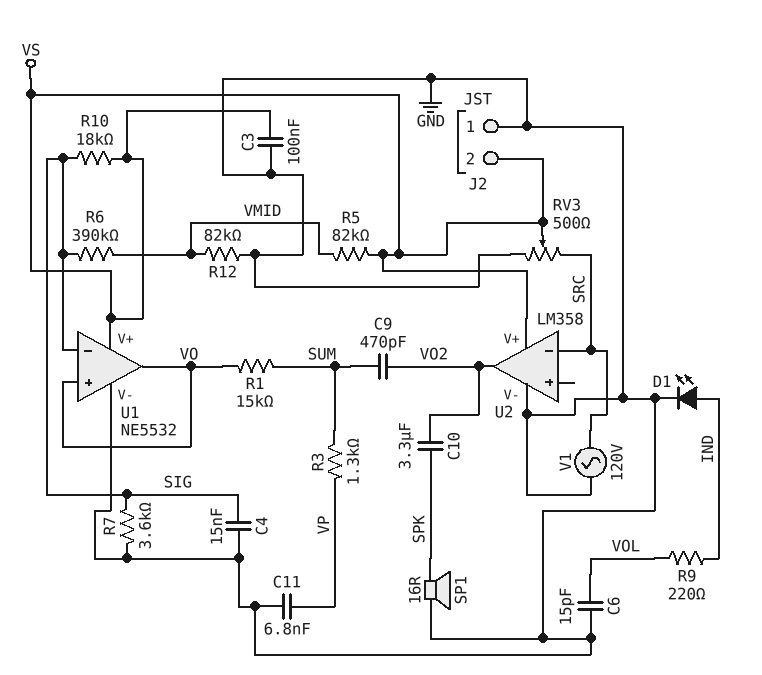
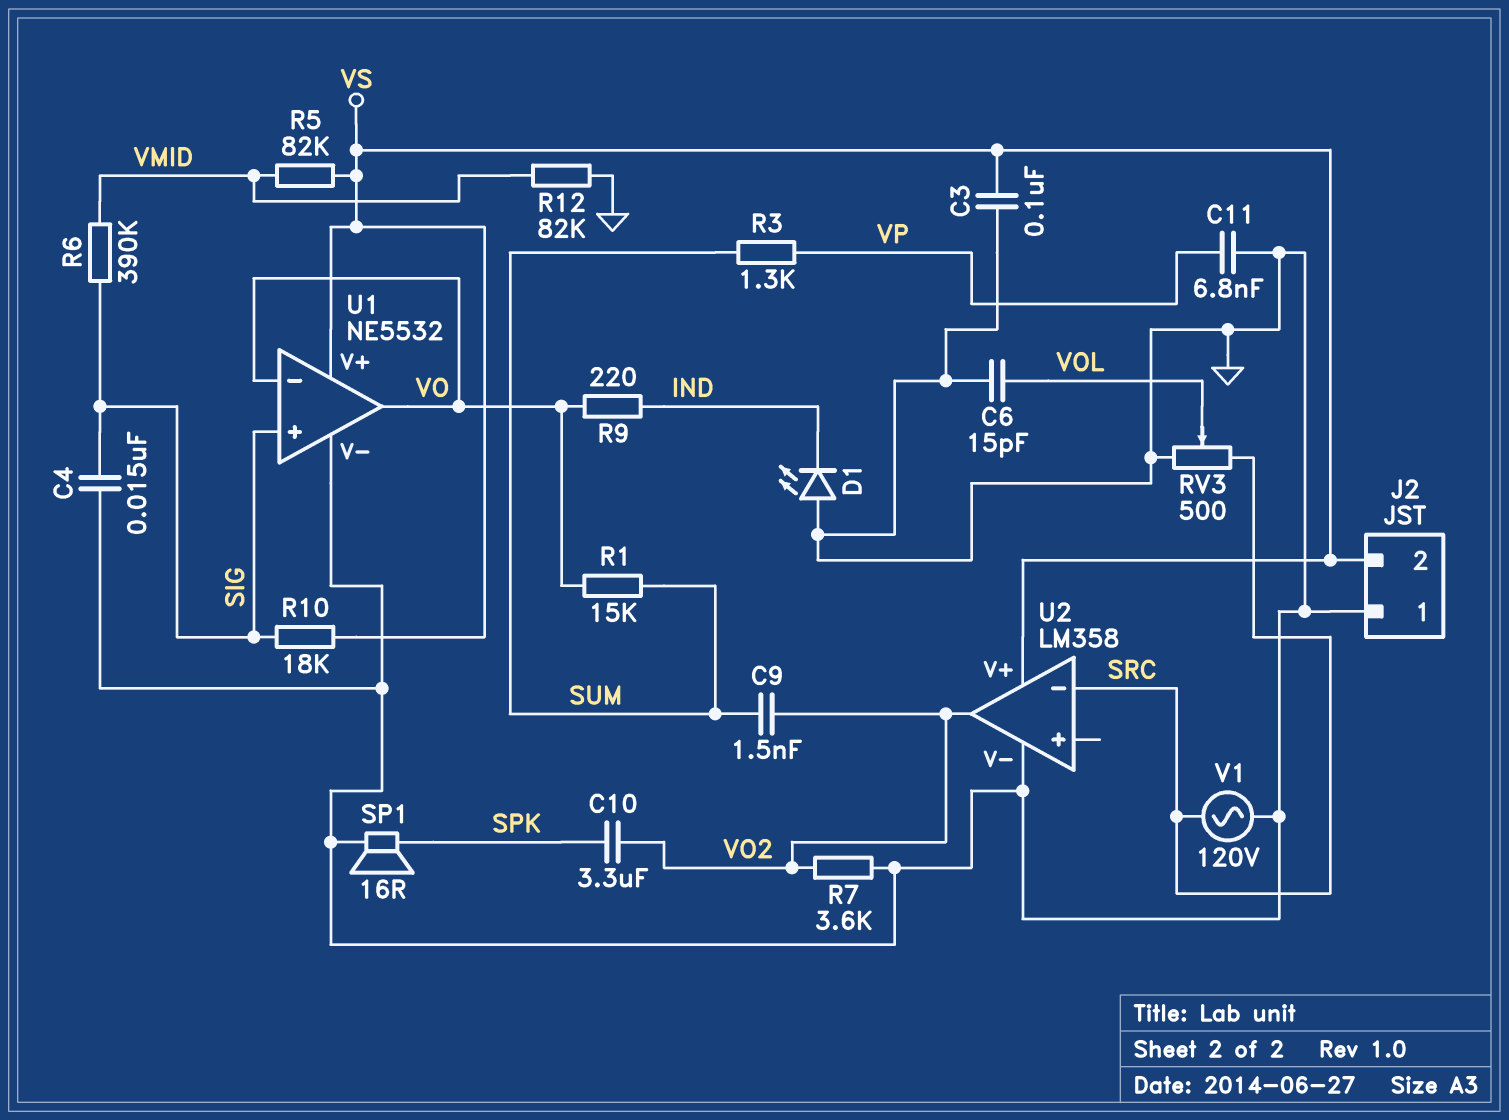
C9: 470pF (SUM, VO2) -> 1.5nF (SUM, VO2)
D1: LED (A IND, K GND) -> LED (A GND, K IND)
R7: 3.6k (GND, SIG) -> 3.6k (GND, VO2)
R9: 220 (IND, VOL) -> 220 (IND, VO)
RV3: 500 (GND, SRC, wiper VS) -> 500 (GND, SRC, wiper VOL)
U1 pin in+: VO -> SIG
U1 pin in-: SIG -> VO

